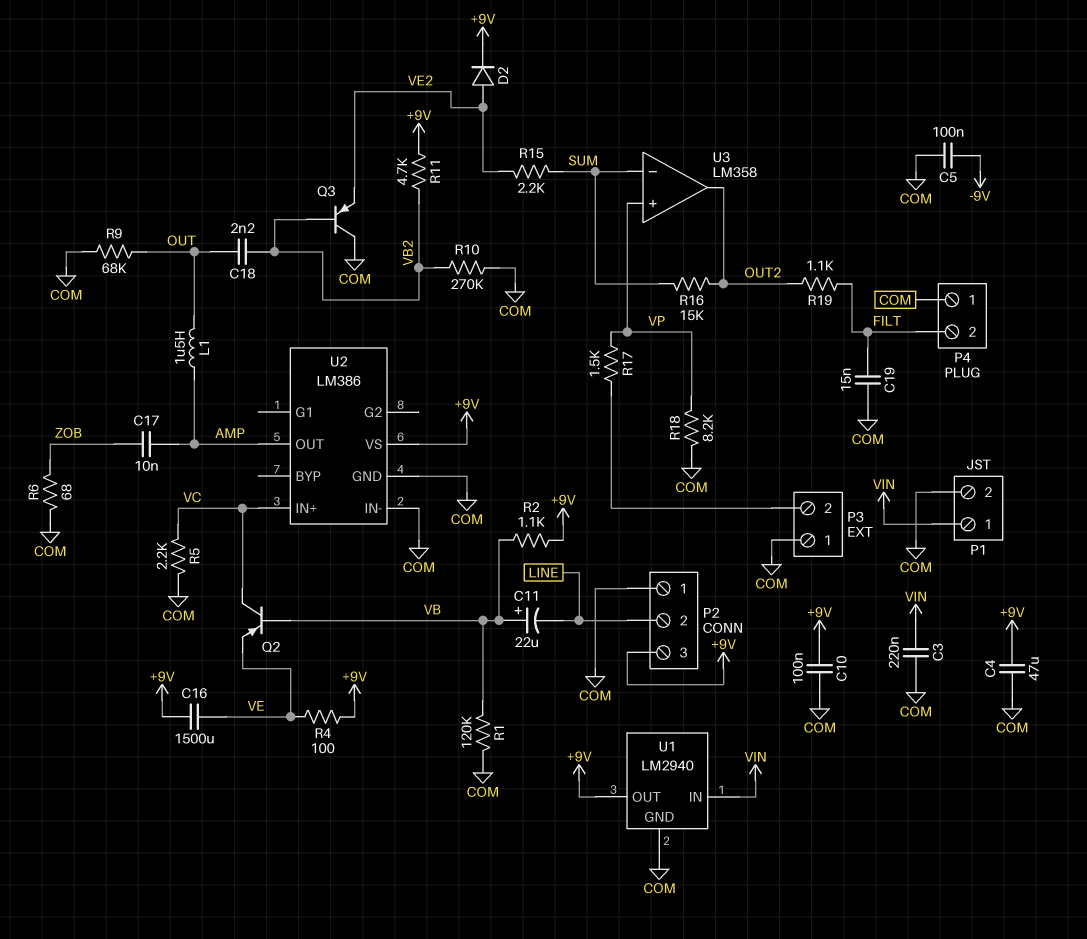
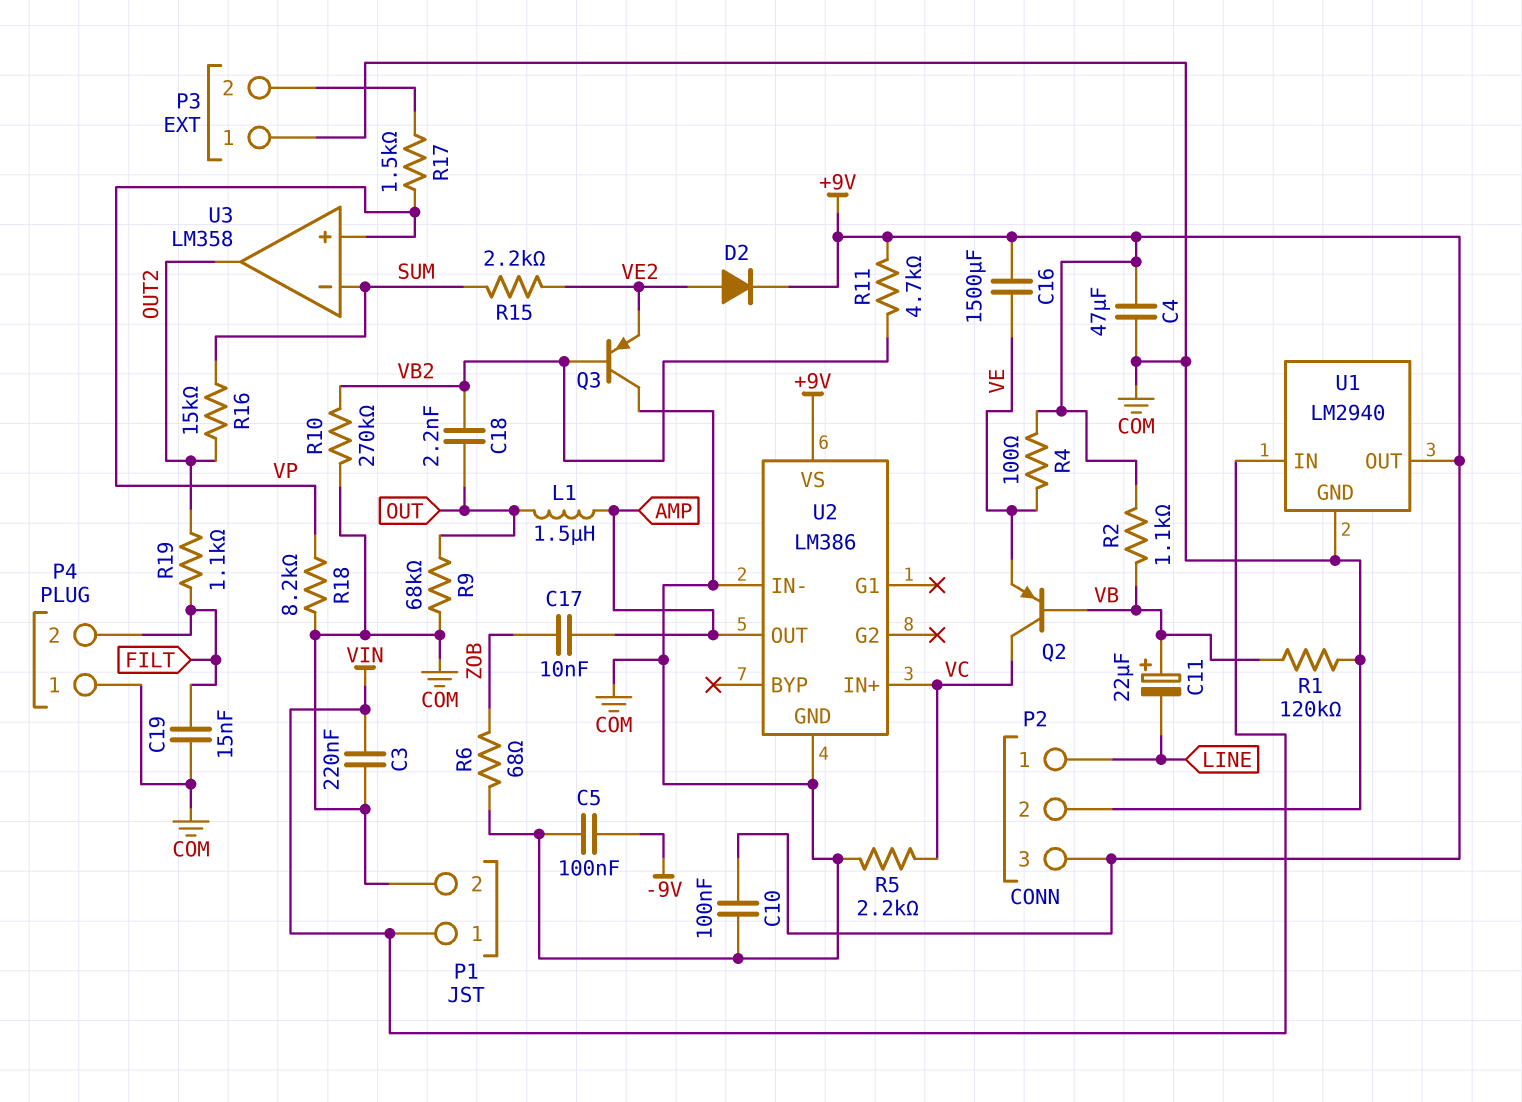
P2 pin 1: COM -> LINE
P2 pin 2: LINE -> COM

